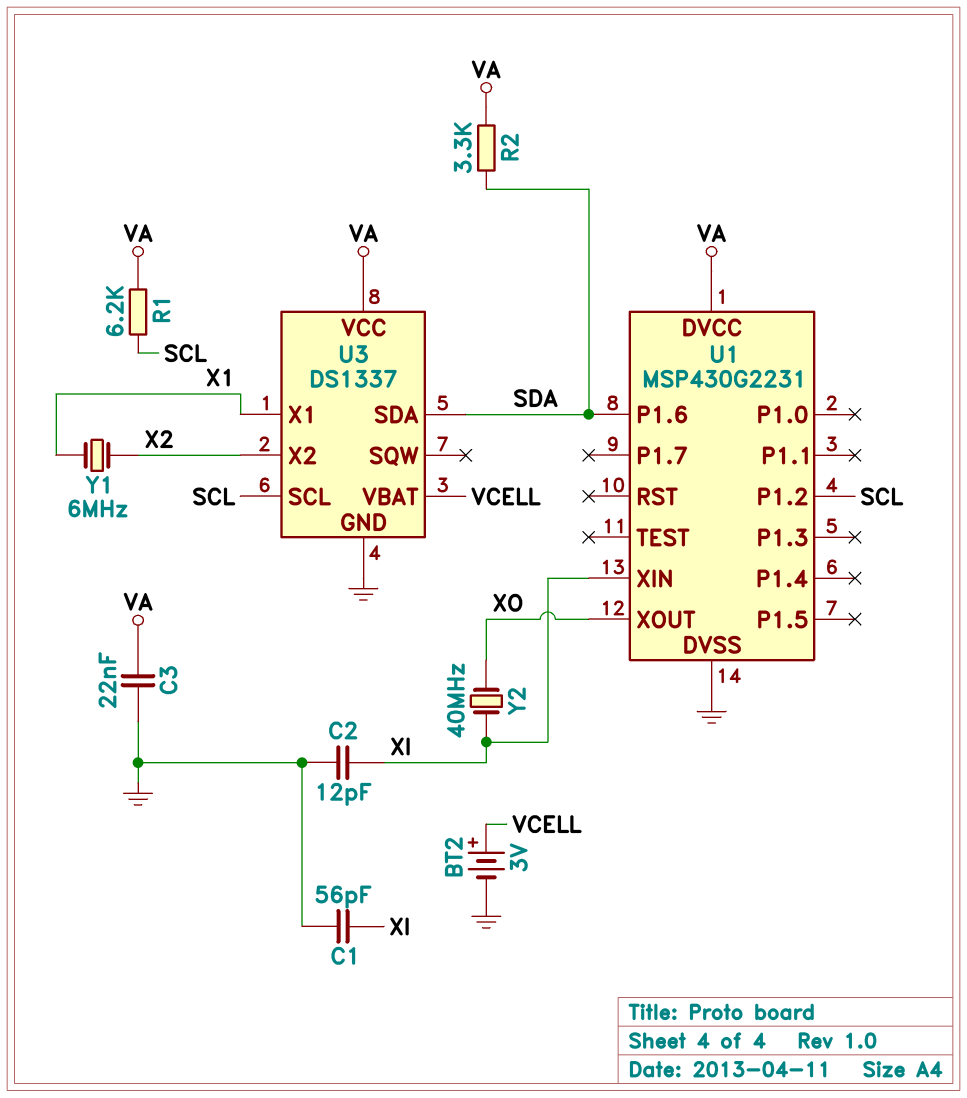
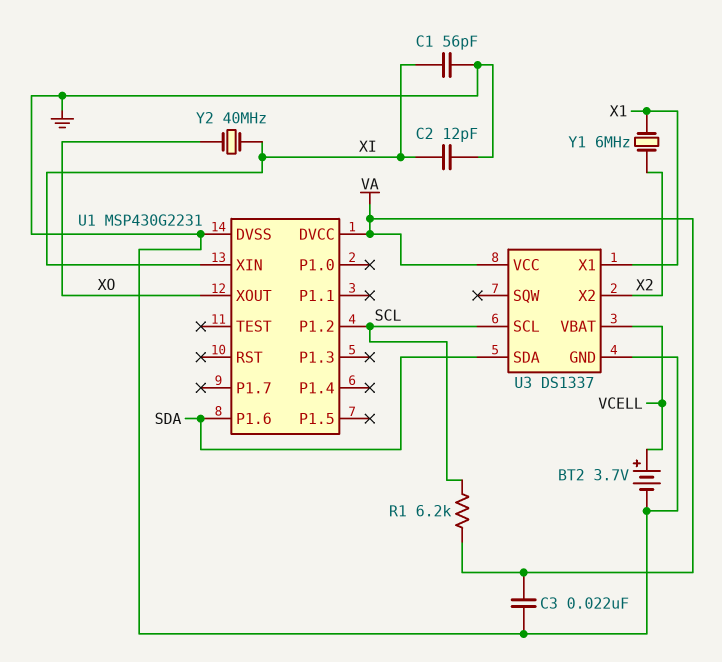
BT2: 3V (plus VCELL, minus GND) -> 3.7V (plus VCELL, minus GND)
R2: 3.3k (SDA, VA) -> none

